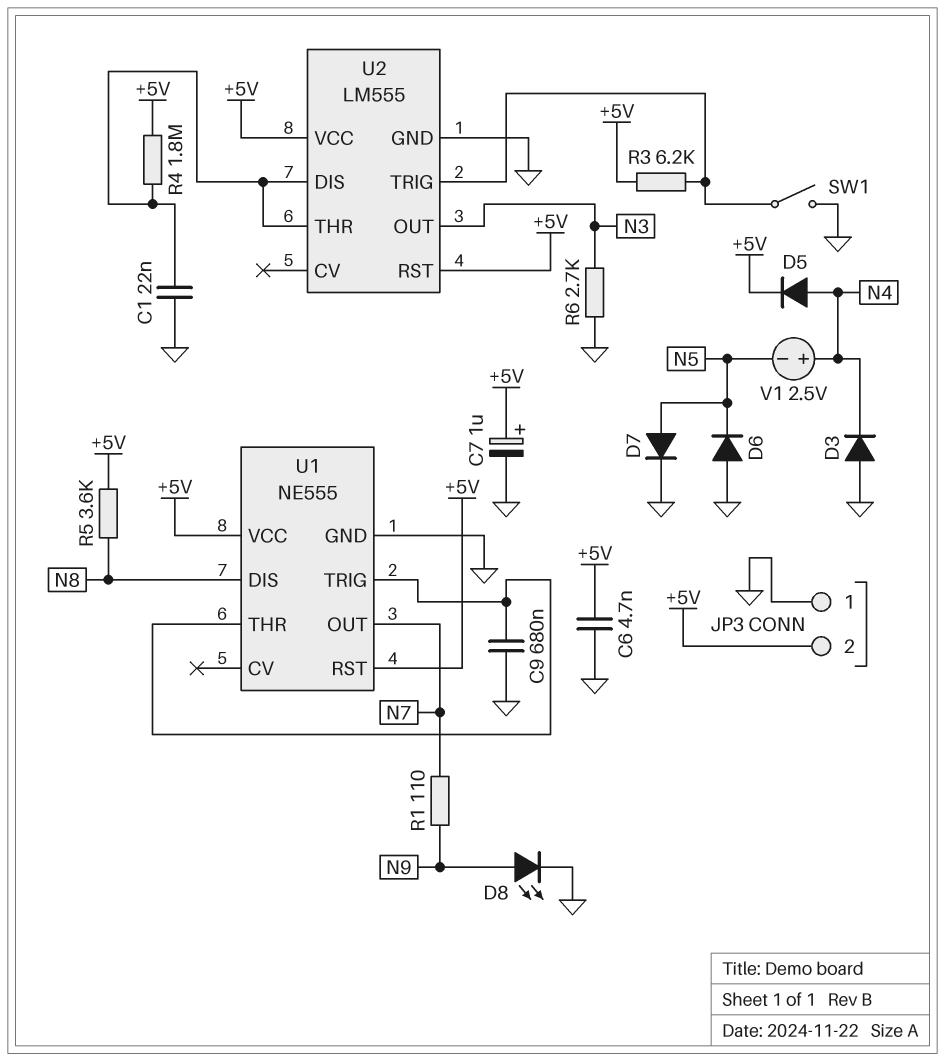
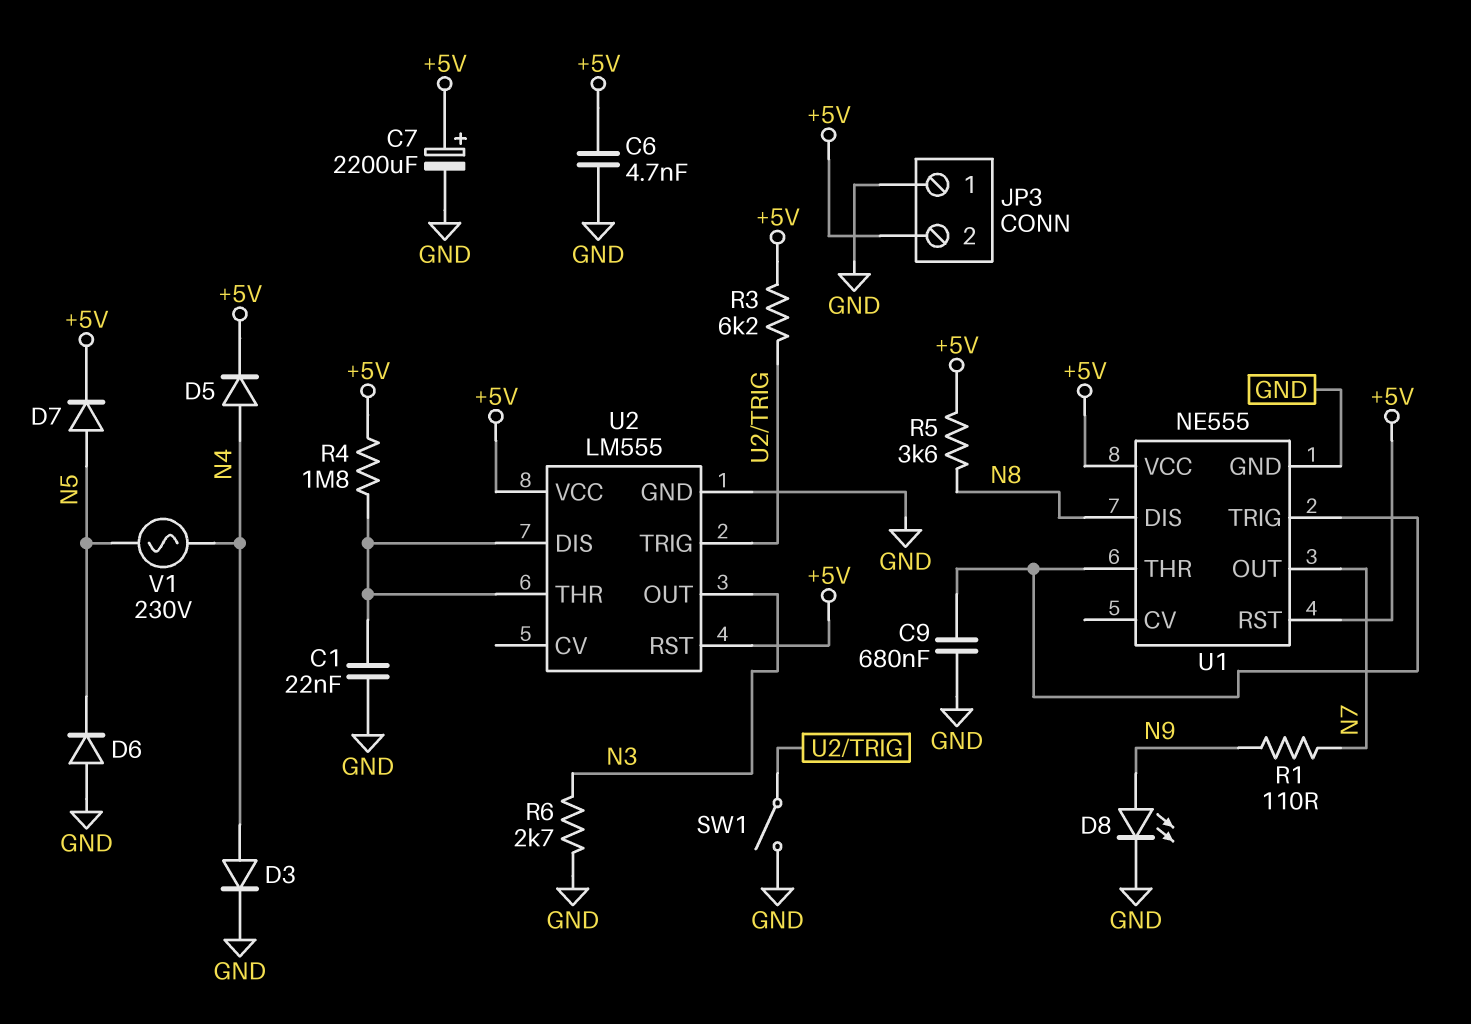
C7: 1uF (plus +5V, minus GND) -> 2200uF (plus +5V, minus GND)
D3: diode (A GND, K N4) -> diode (A N4, K GND)
D7: diode (A N5, K GND) -> diode (A N5, K +5V)
V1: 2.5V (plus N4, minus N5) -> AC 230V (N4, N5)

